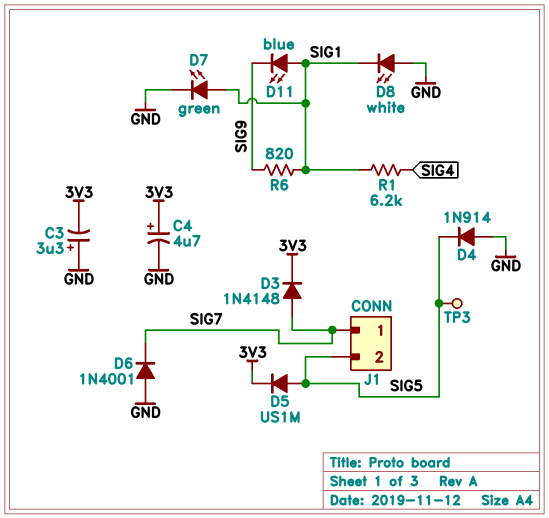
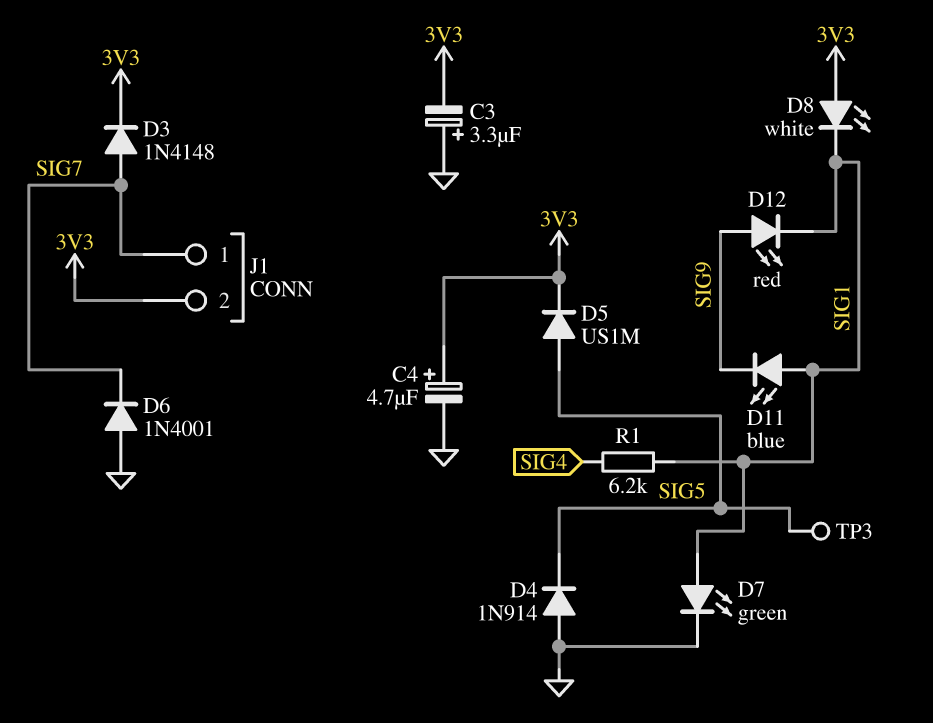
D8: LED white (A GND, K SIG1) -> LED white (A 3V3, K SIG1)
D12: none -> LED red (A SIG9, K SIG1)
J1 pin 2: SIG5 -> 3V3
R6: 820 (SIG1, SIG9) -> none

